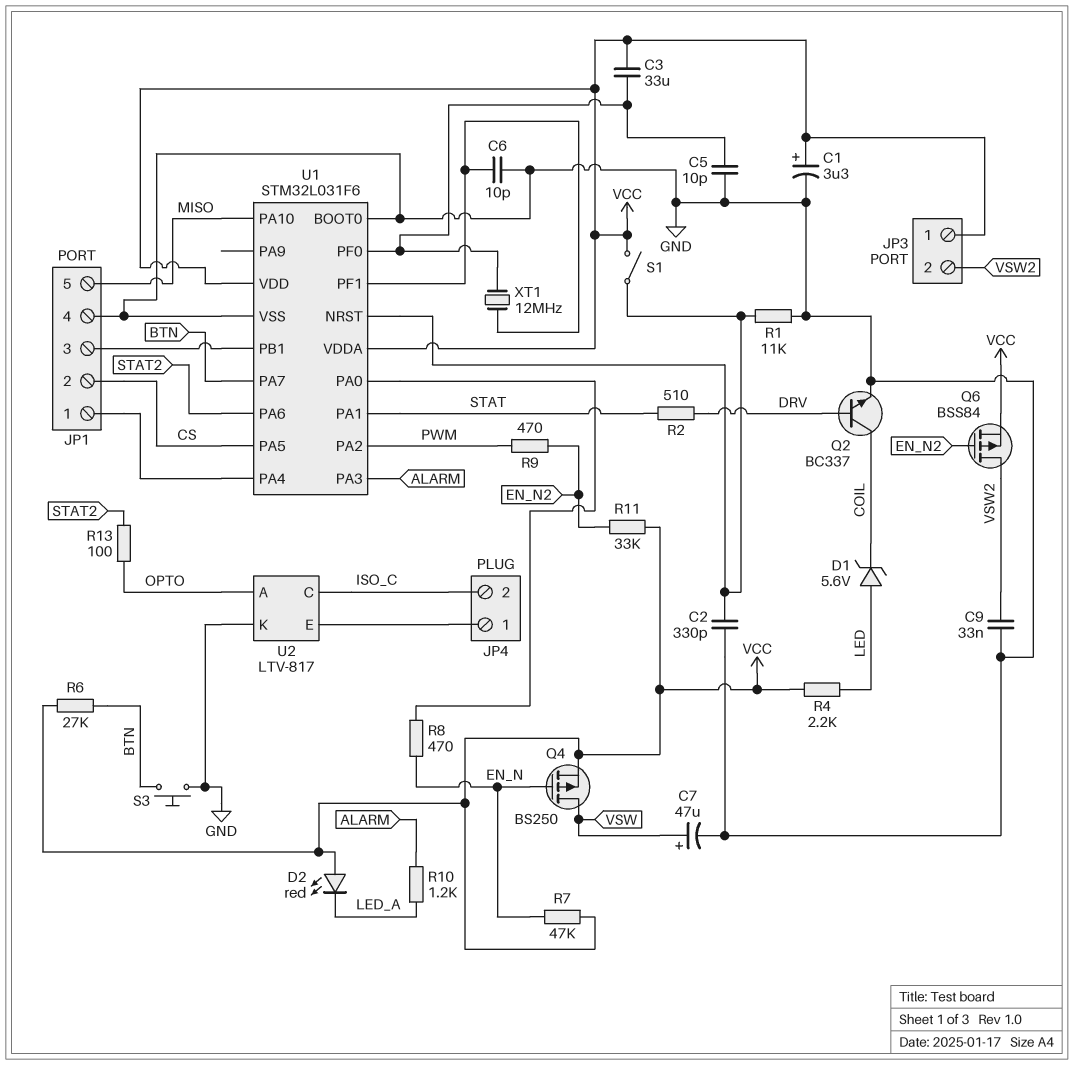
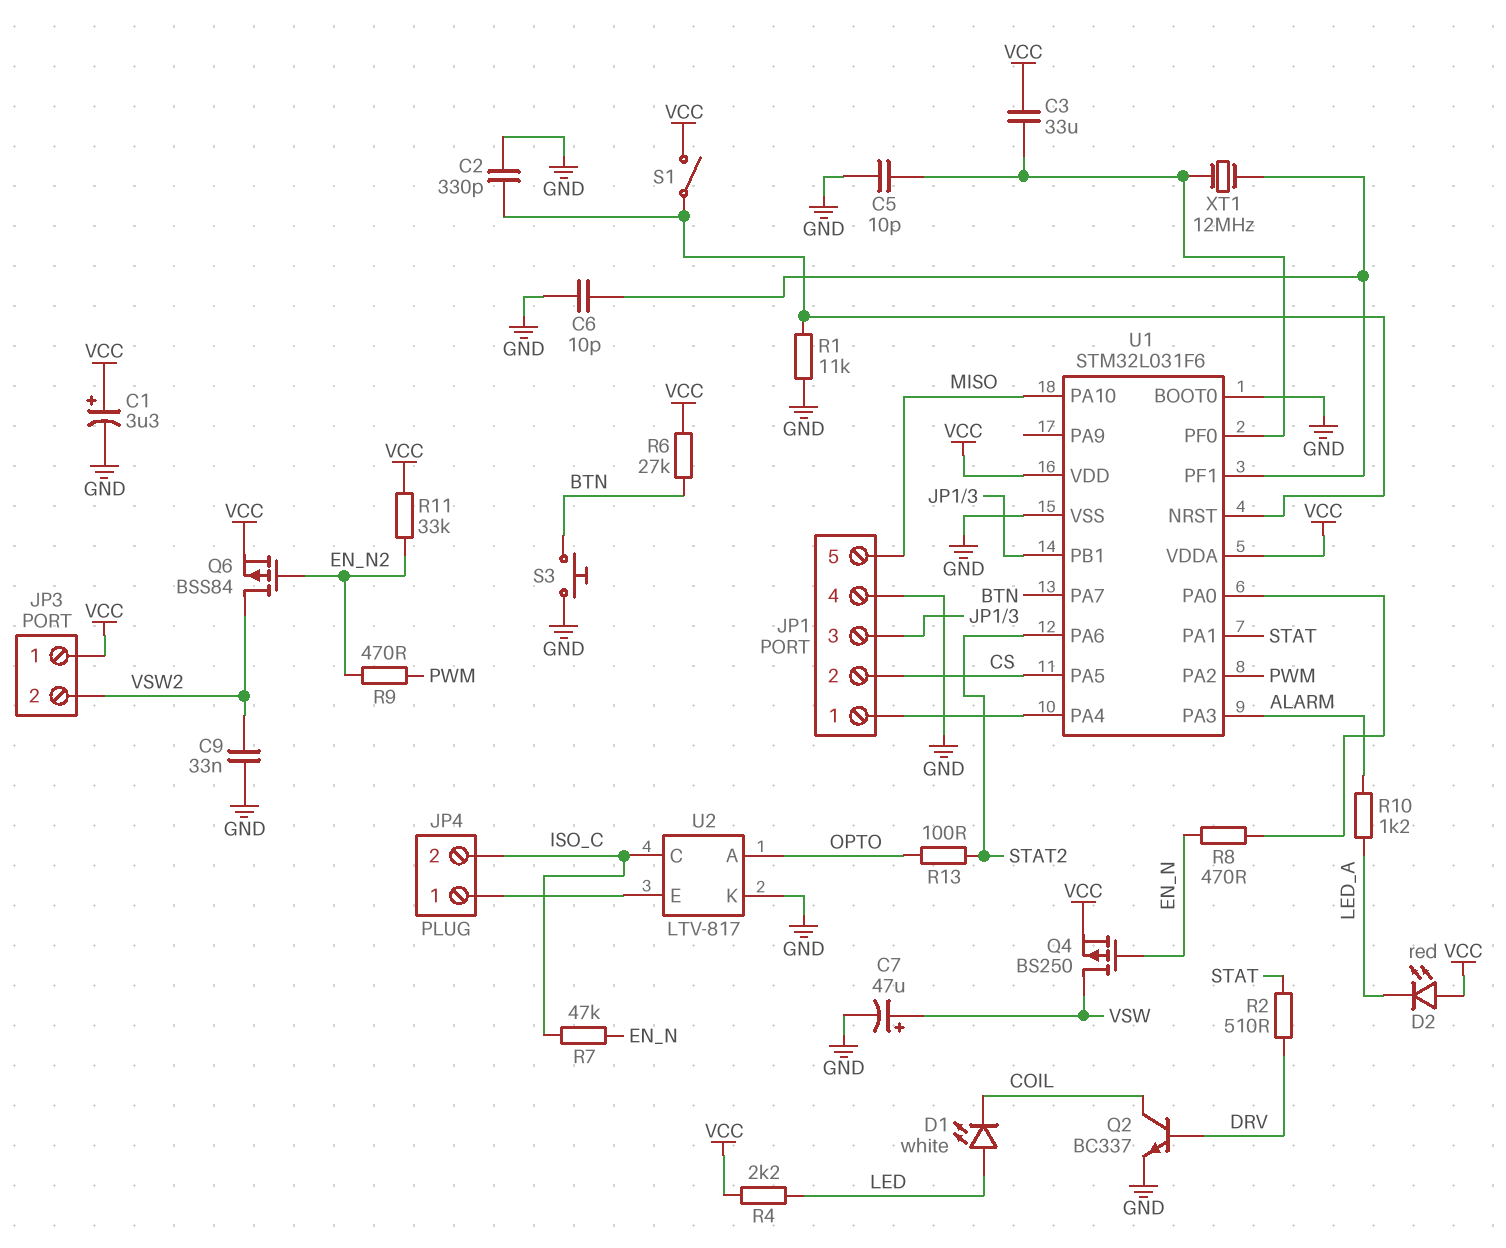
D1: zener 5.6V (A LED, K COIL) -> LED white (A LED, K COIL)
R7: 47k (EN_N, VCC) -> 47k (EN_N, ISO_C)

